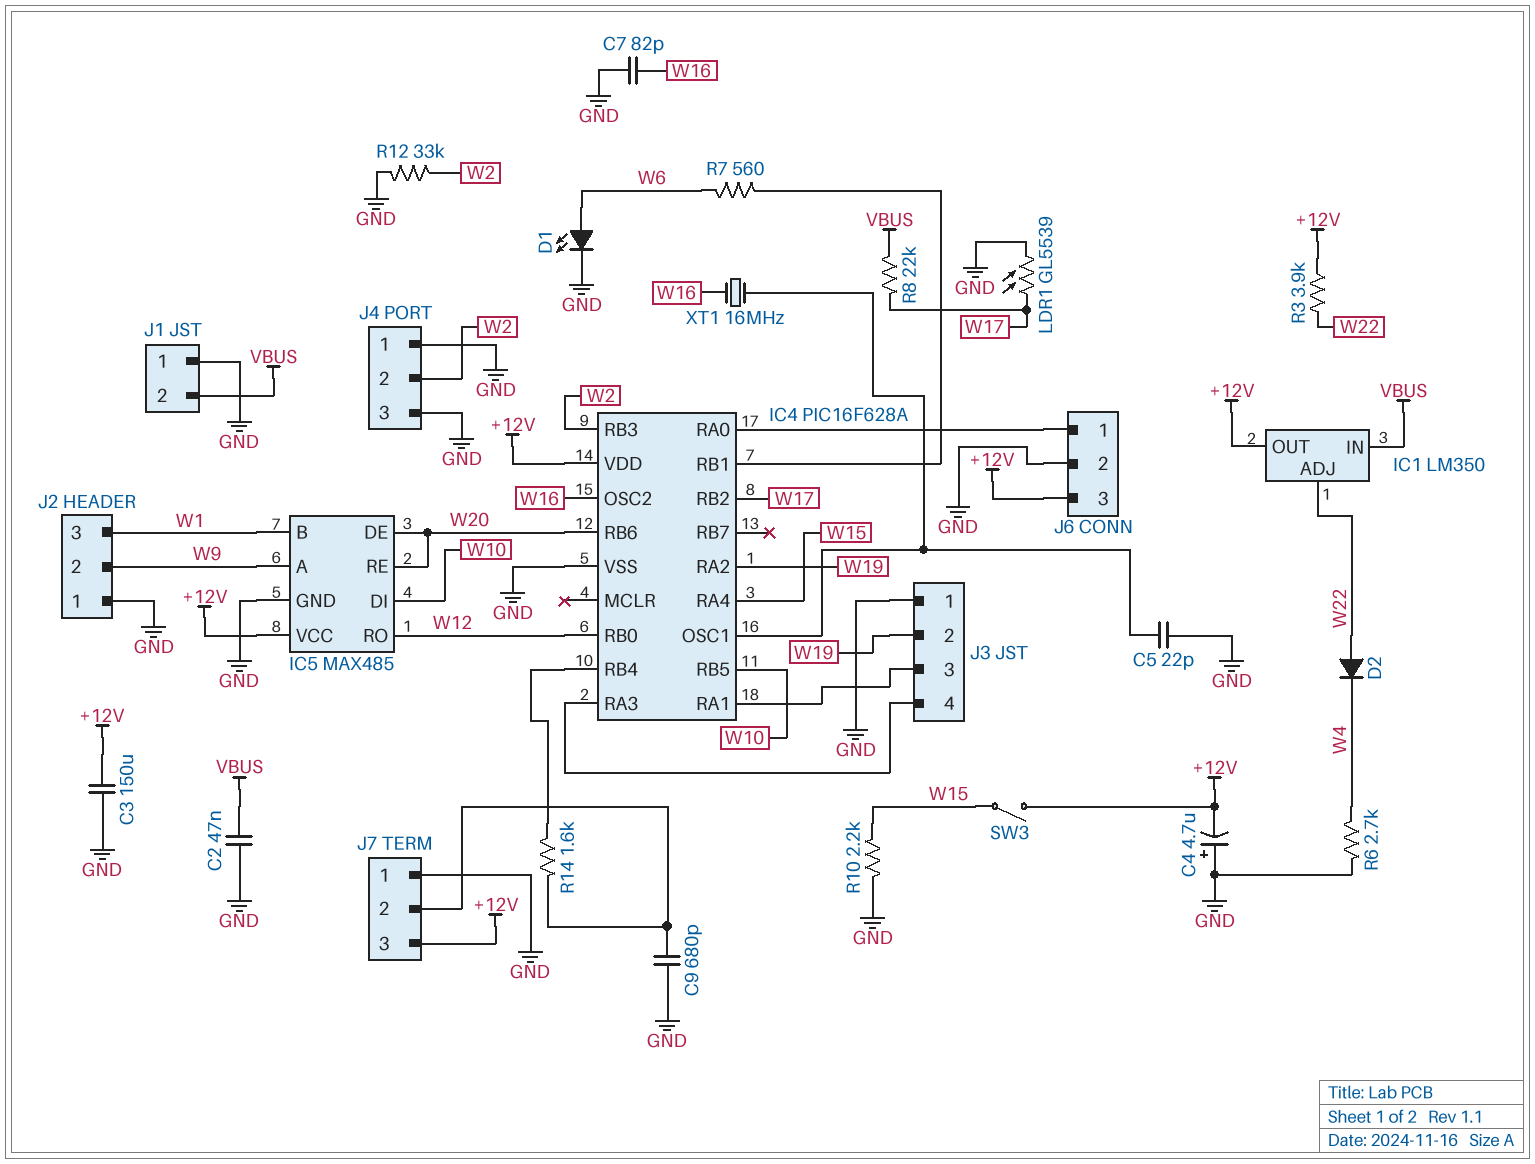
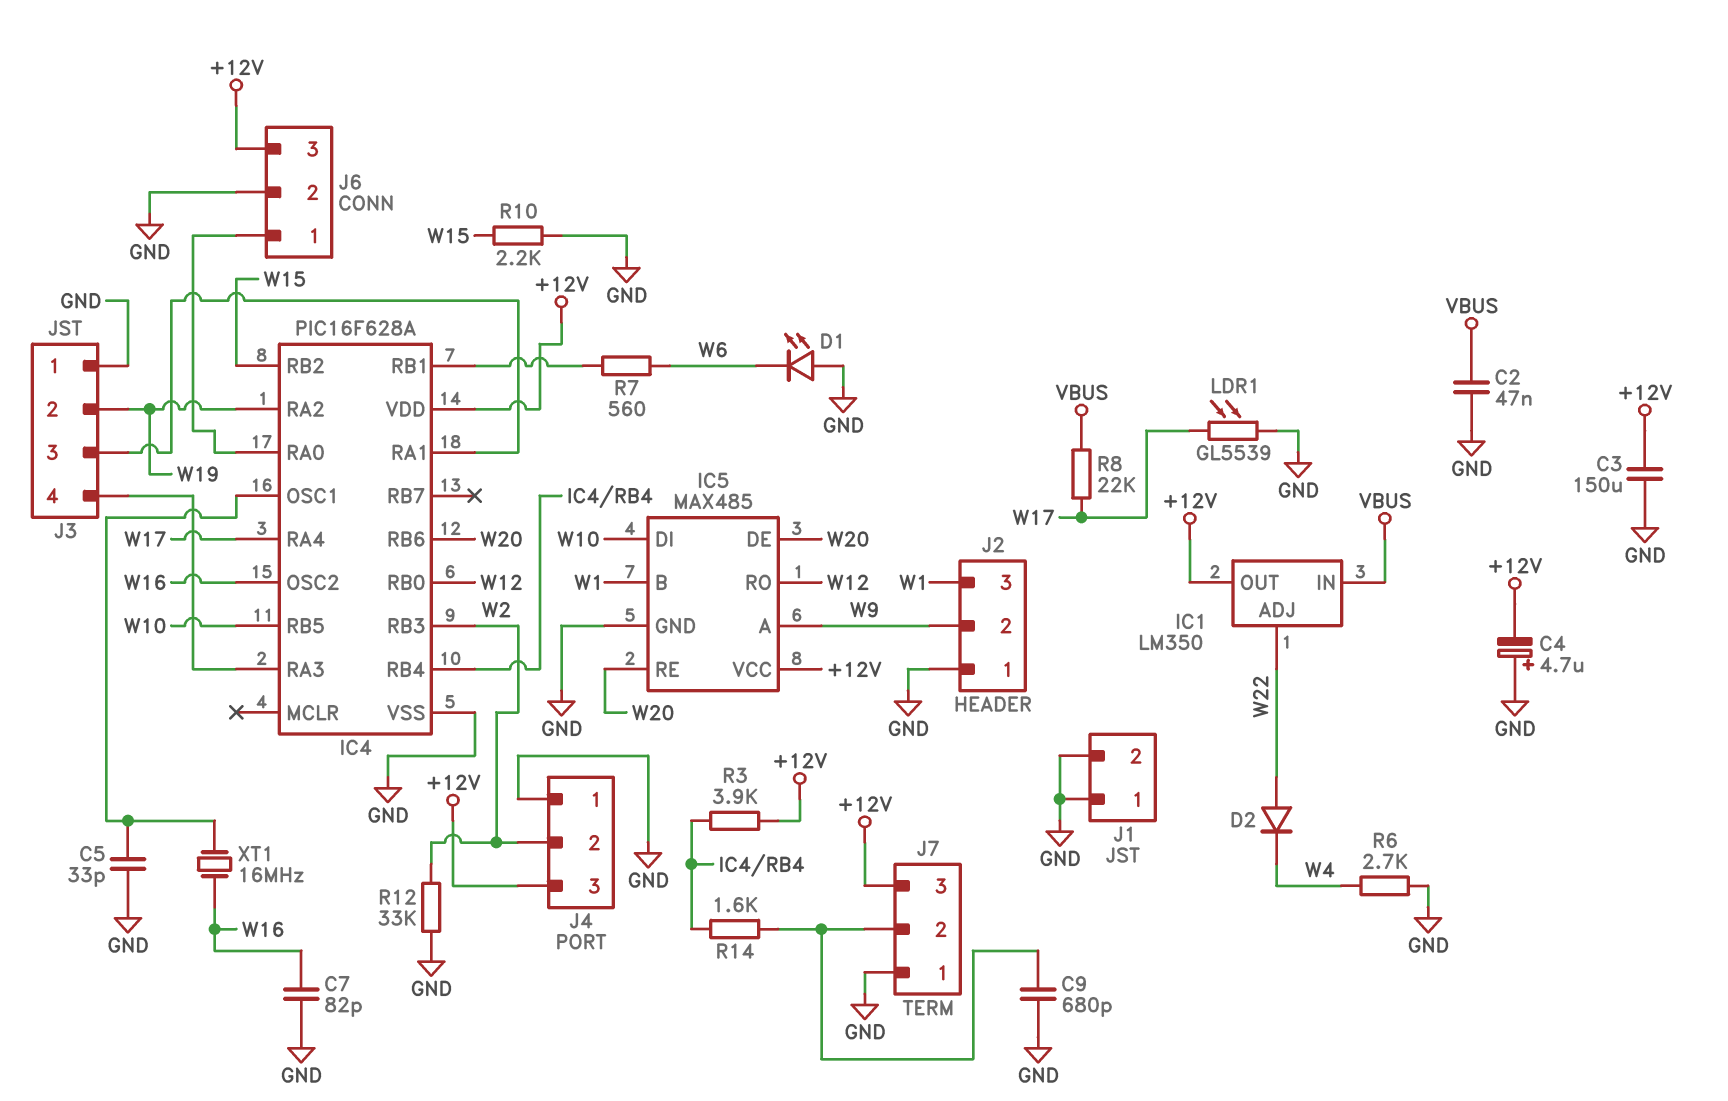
C5: 22pF (GND, IC4/OSC1) -> 33pF (GND, IC4/OSC1)
D1: LED (A W6, K GND) -> LED (A GND, K W6)
IC4 pin RA4: W15 -> W17
IC4 pin RB2: W17 -> W15
J1 pin 2: VBUS -> GND
J4 pin 3: GND -> +12V
R3: 3.9k (+12V, W22) -> 3.9k (+12V, IC4/RB4)
SW3: switch (+12V, W15) -> none

